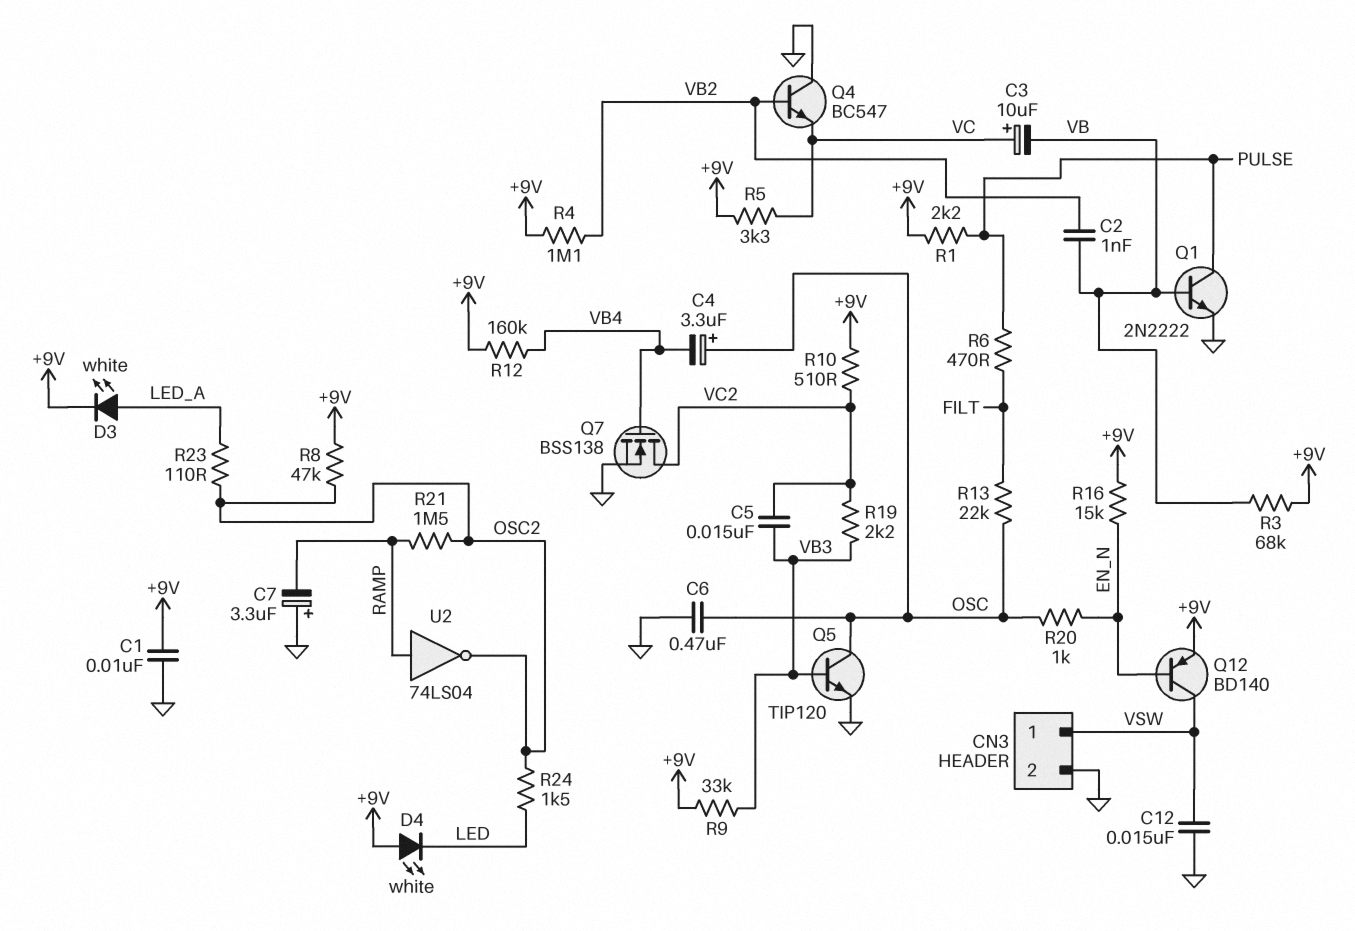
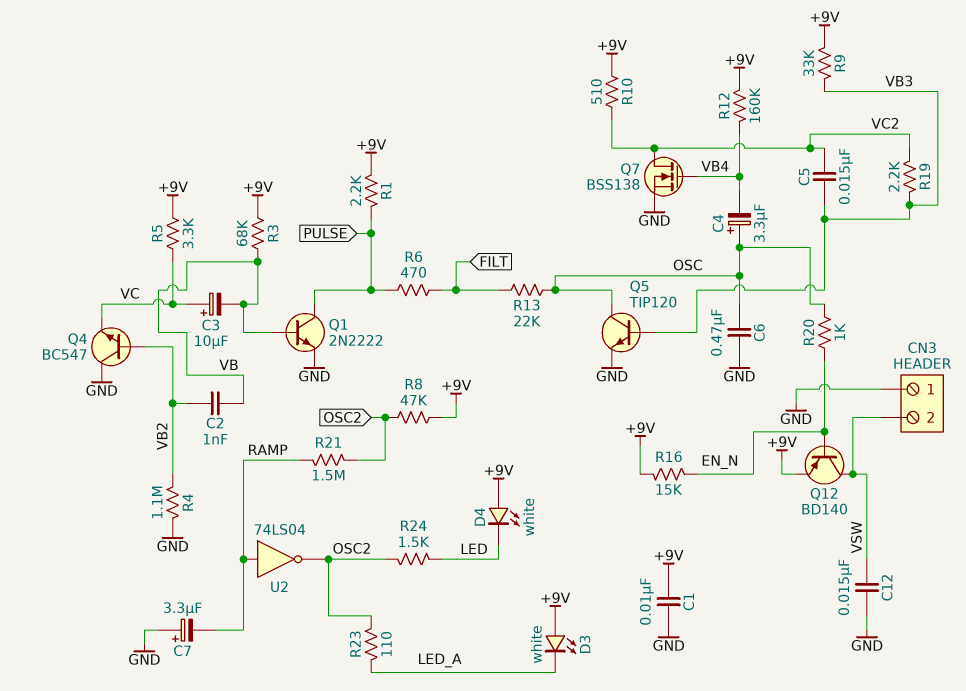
CN3 pin 1: VSW -> GND
CN3 pin 2: GND -> VSW
D3: LED white (A LED_A, K +9V) -> LED white (A +9V, K LED_A)
R4: 1.1M (+9V, VB2) -> 1.1M (GND, VB2)

